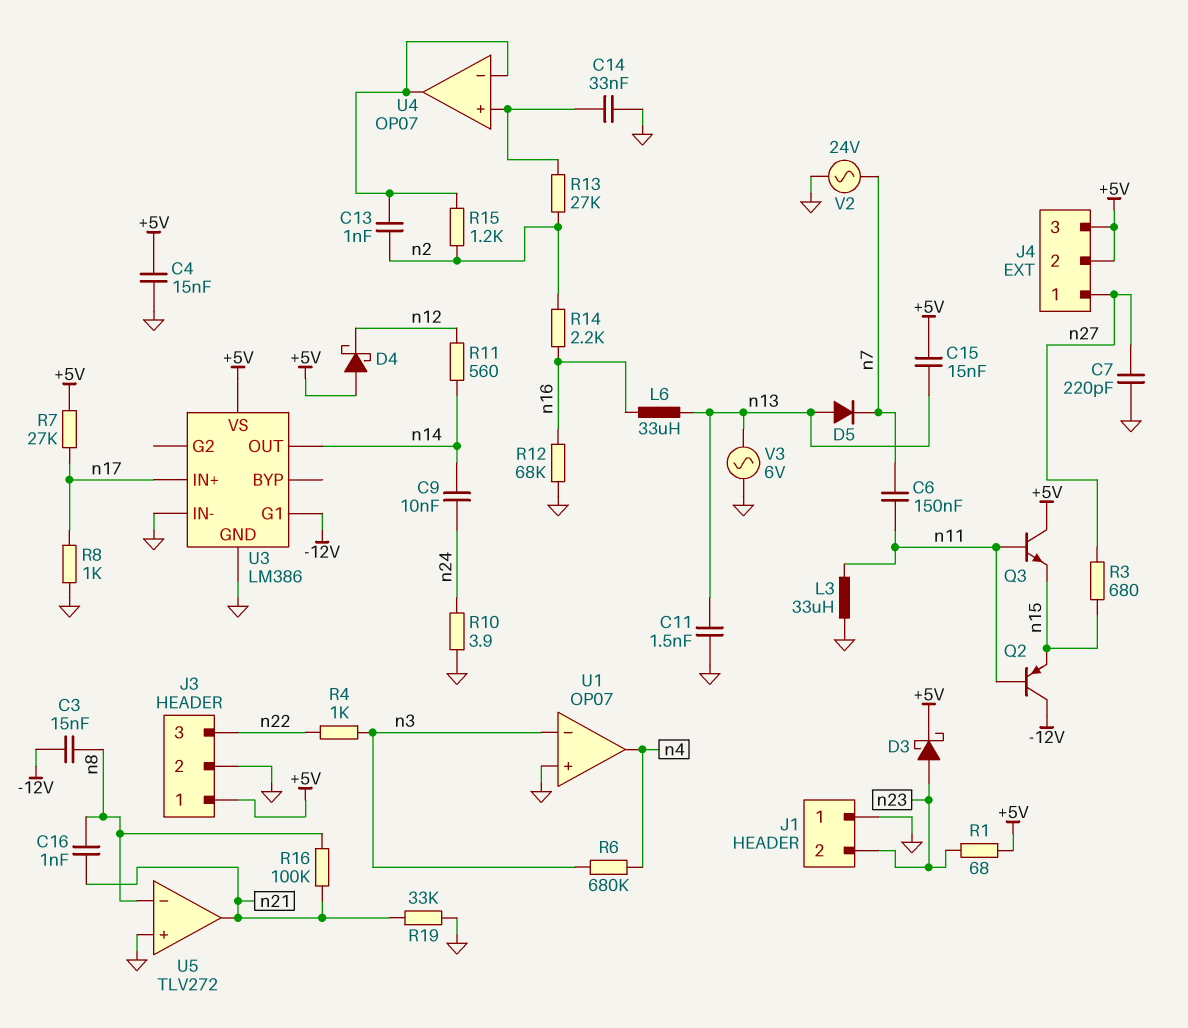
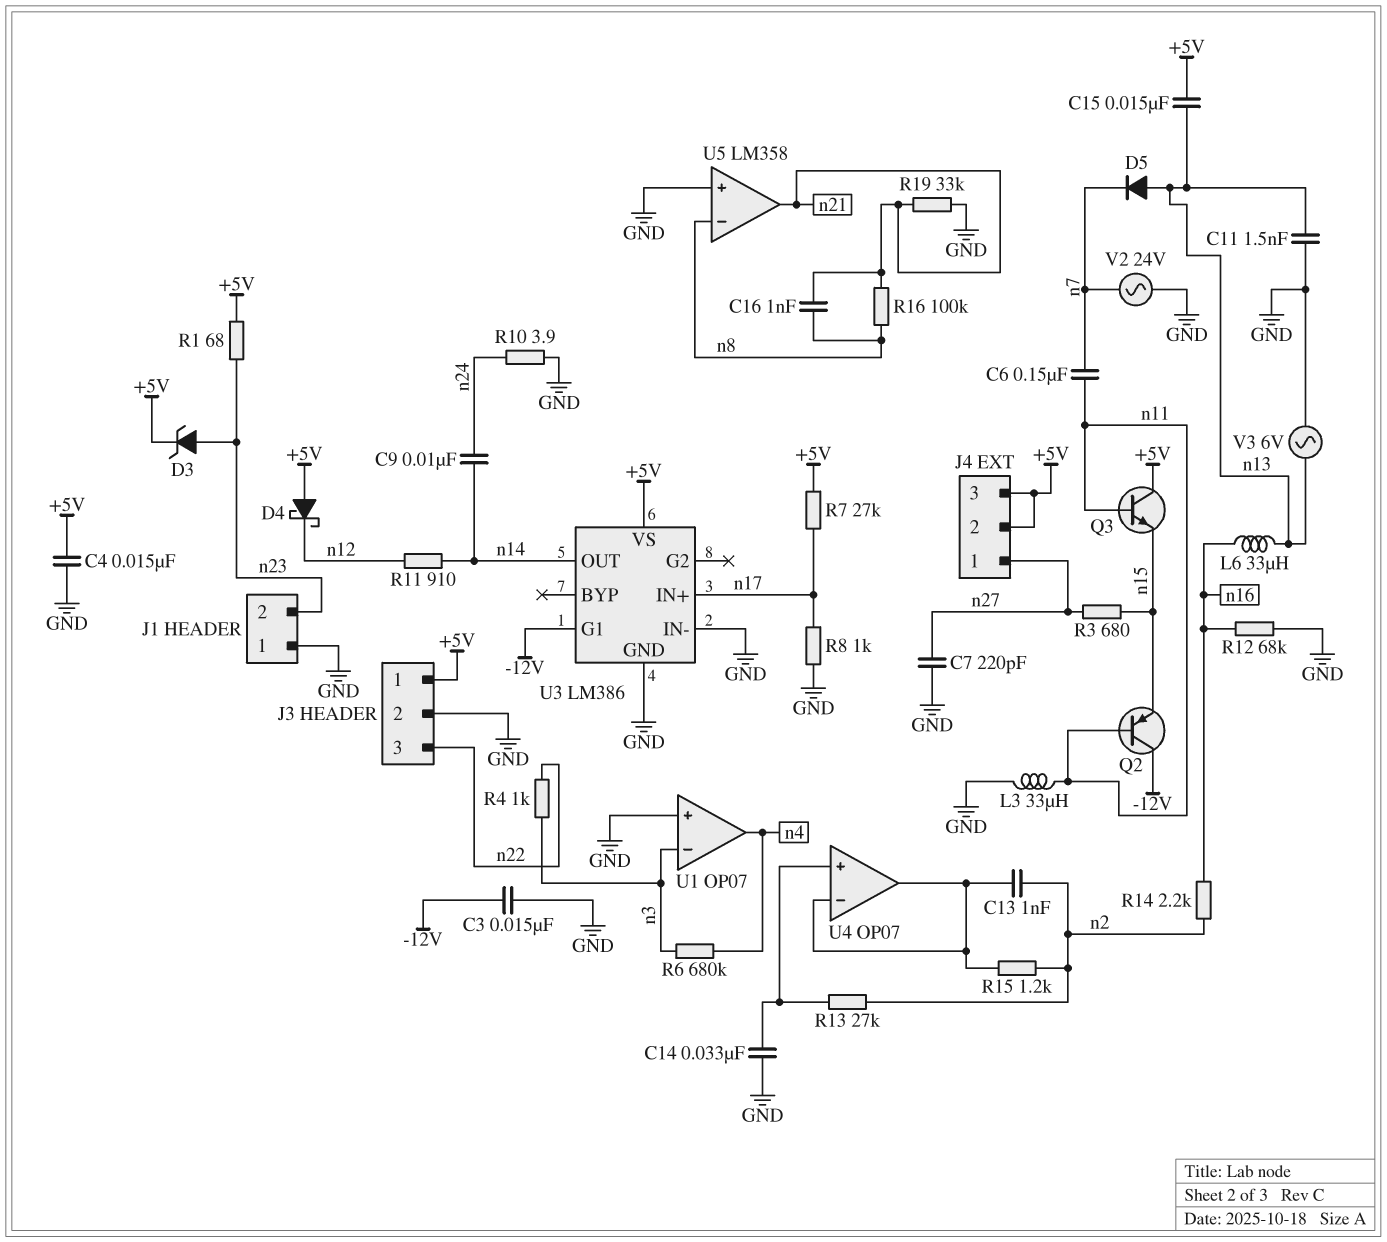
C3: 15nF (-12V, n8) -> 15nF (-12V, GND)
D3: schottky (A n23, K +5V) -> zener (A n23, K +5V)
R11: 560 (n12, n14) -> 910 (n12, n14)
U5: TLV272 -> LM358

